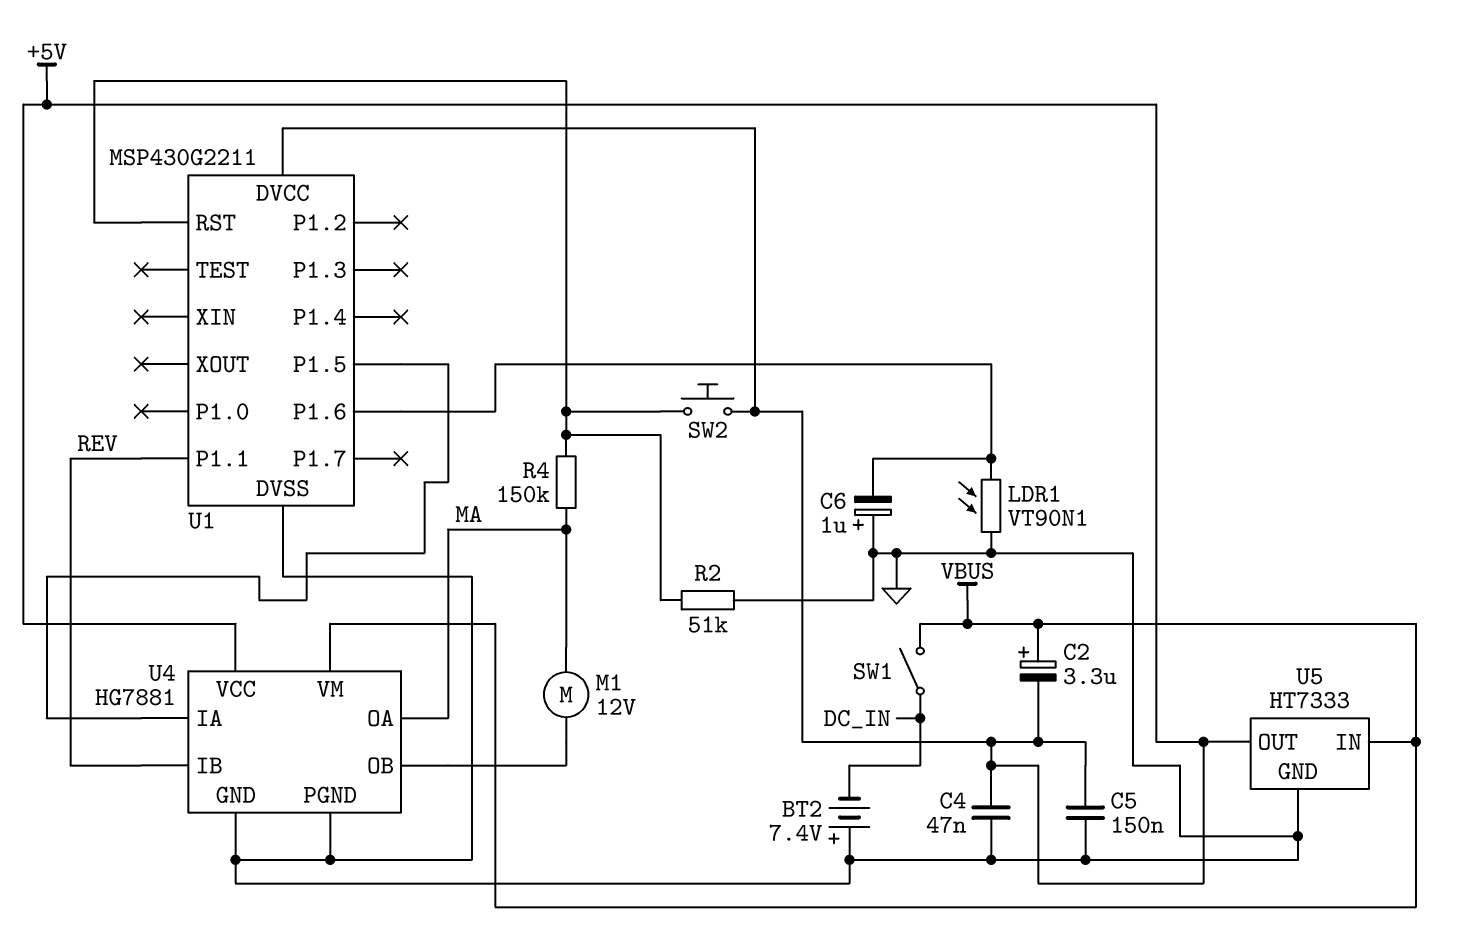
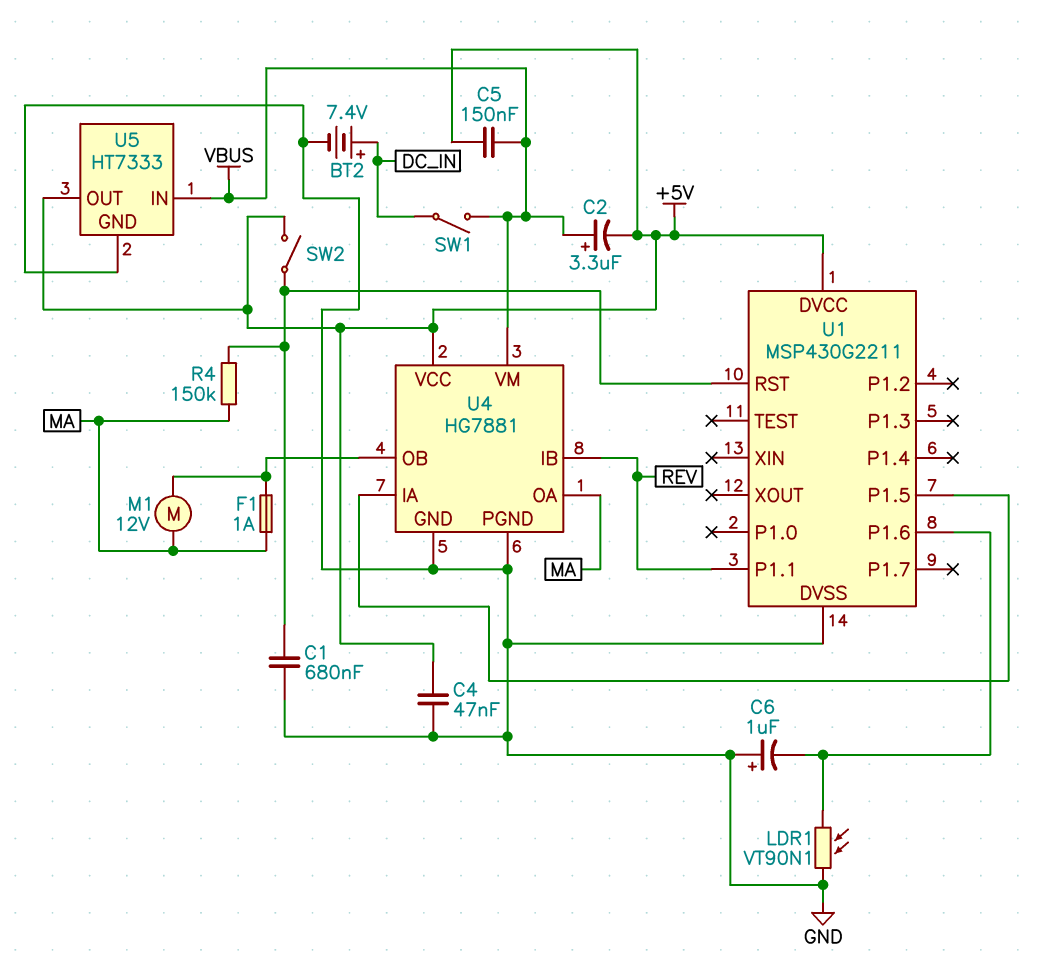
BT2: 7.4V (plus GND, minus DC_IN) -> 7.4V (plus DC_IN, minus GND)
C1: none -> 680nF (GND, U1/RST)
C5: 150nF (+5V, GND) -> 150nF (+5V, VBUS)
F1: none -> 1A (MA, U4/OB)
R2: 51k (GND, U1/RST) -> none
SW2: button (+5V, U1/RST) -> switch (+5V, U1/RST)

